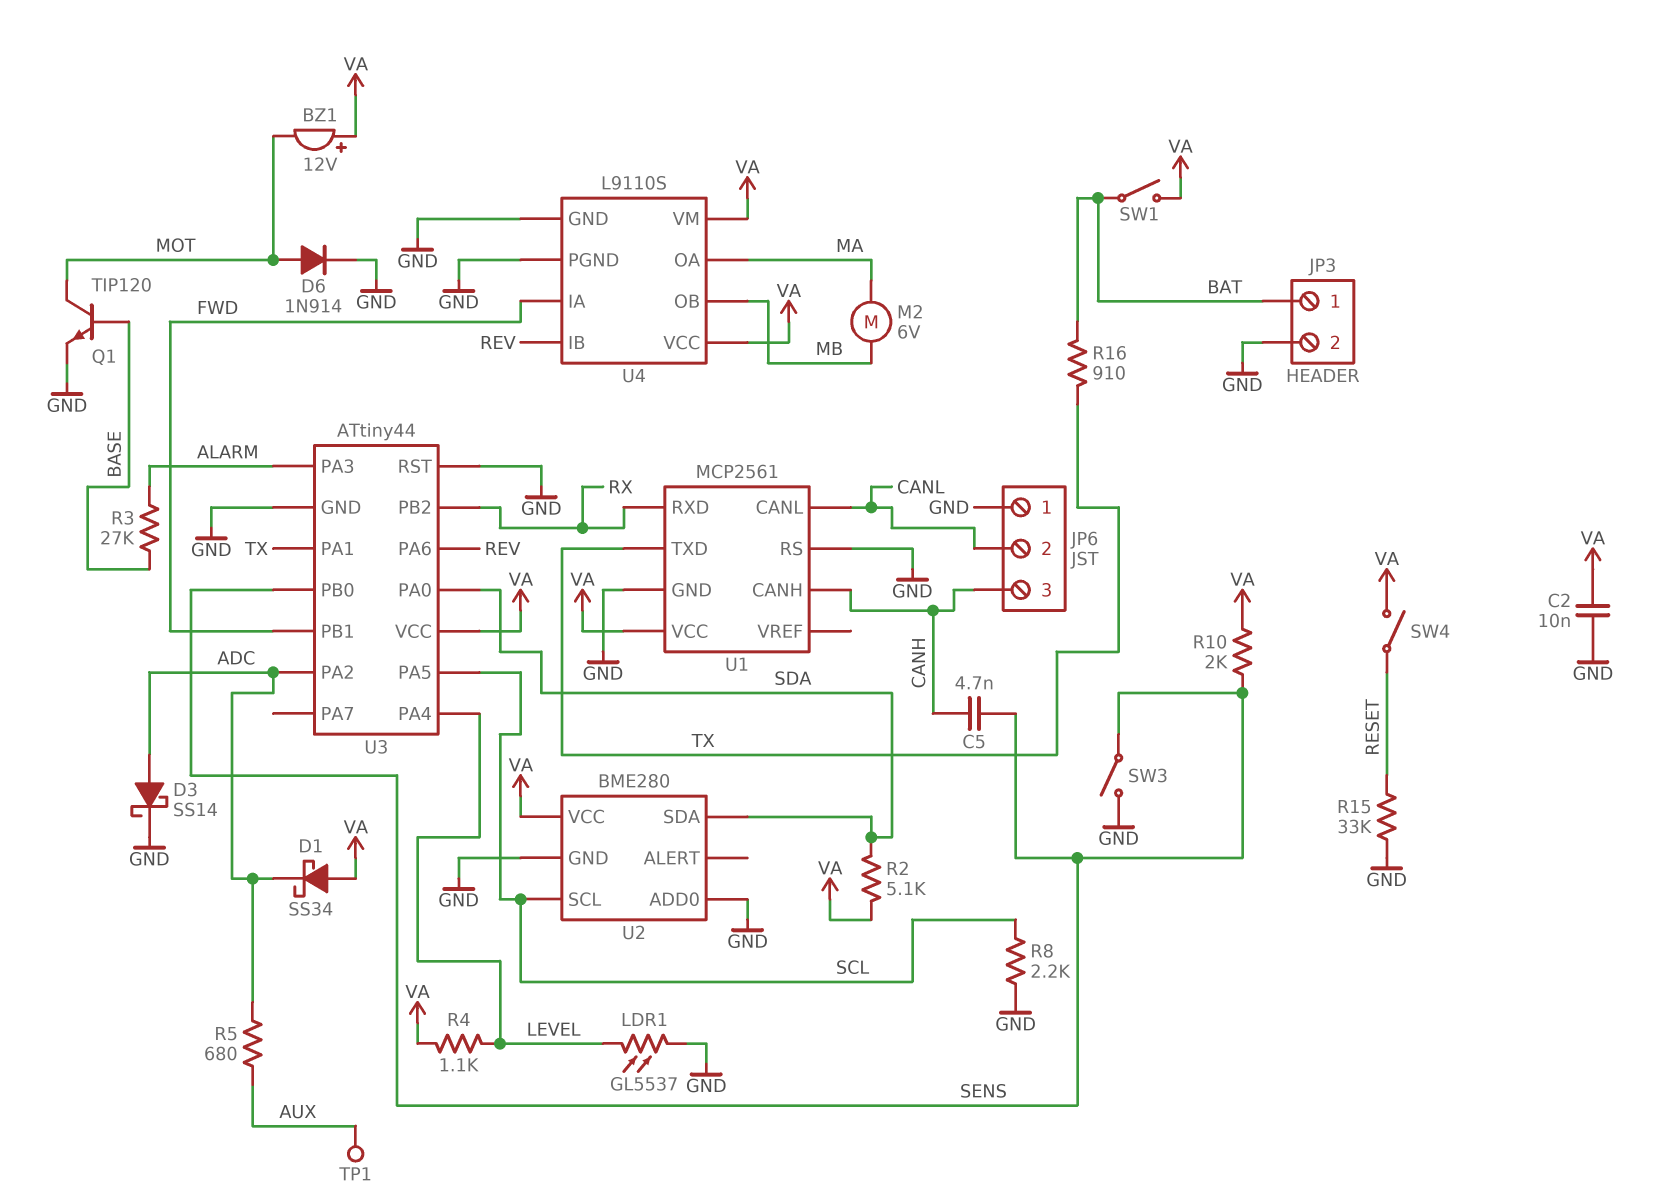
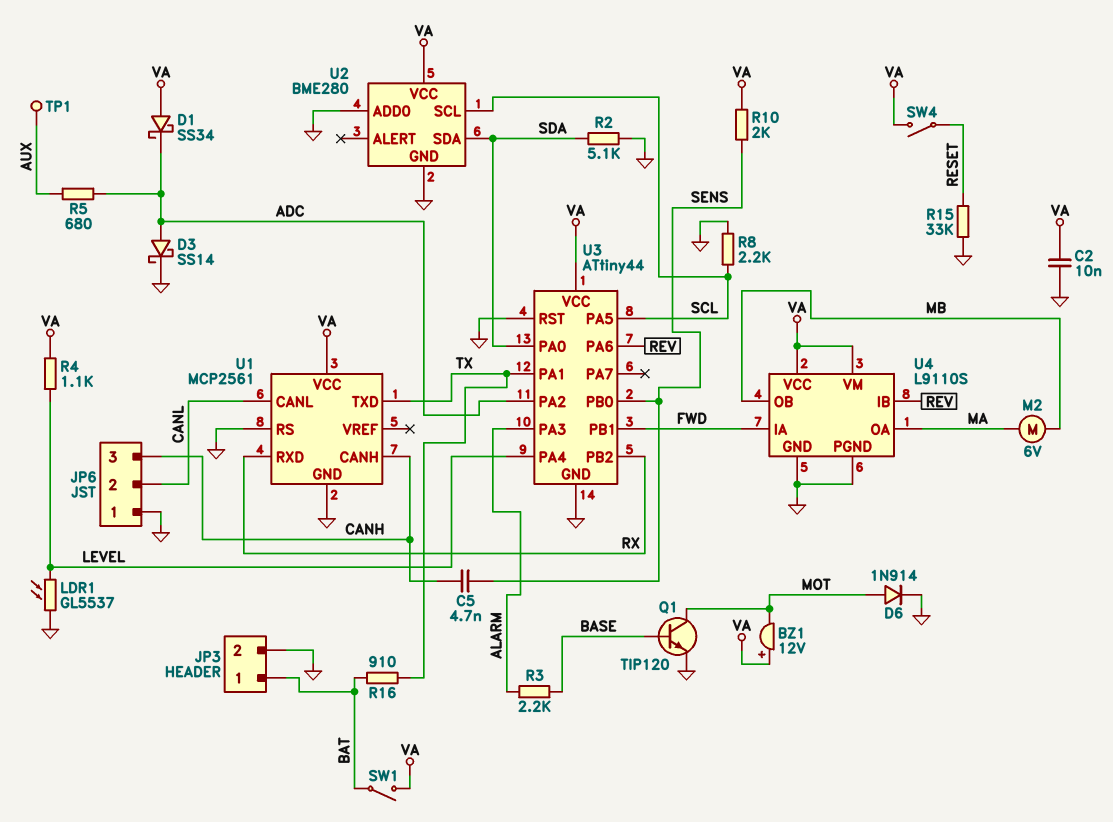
R2: 5.1k (SDA, VA) -> 5.1k (GND, SDA)
R3: 27k (ALARM, BASE) -> 2.2k (ALARM, BASE)
SW3: switch (GND, SENS) -> none

